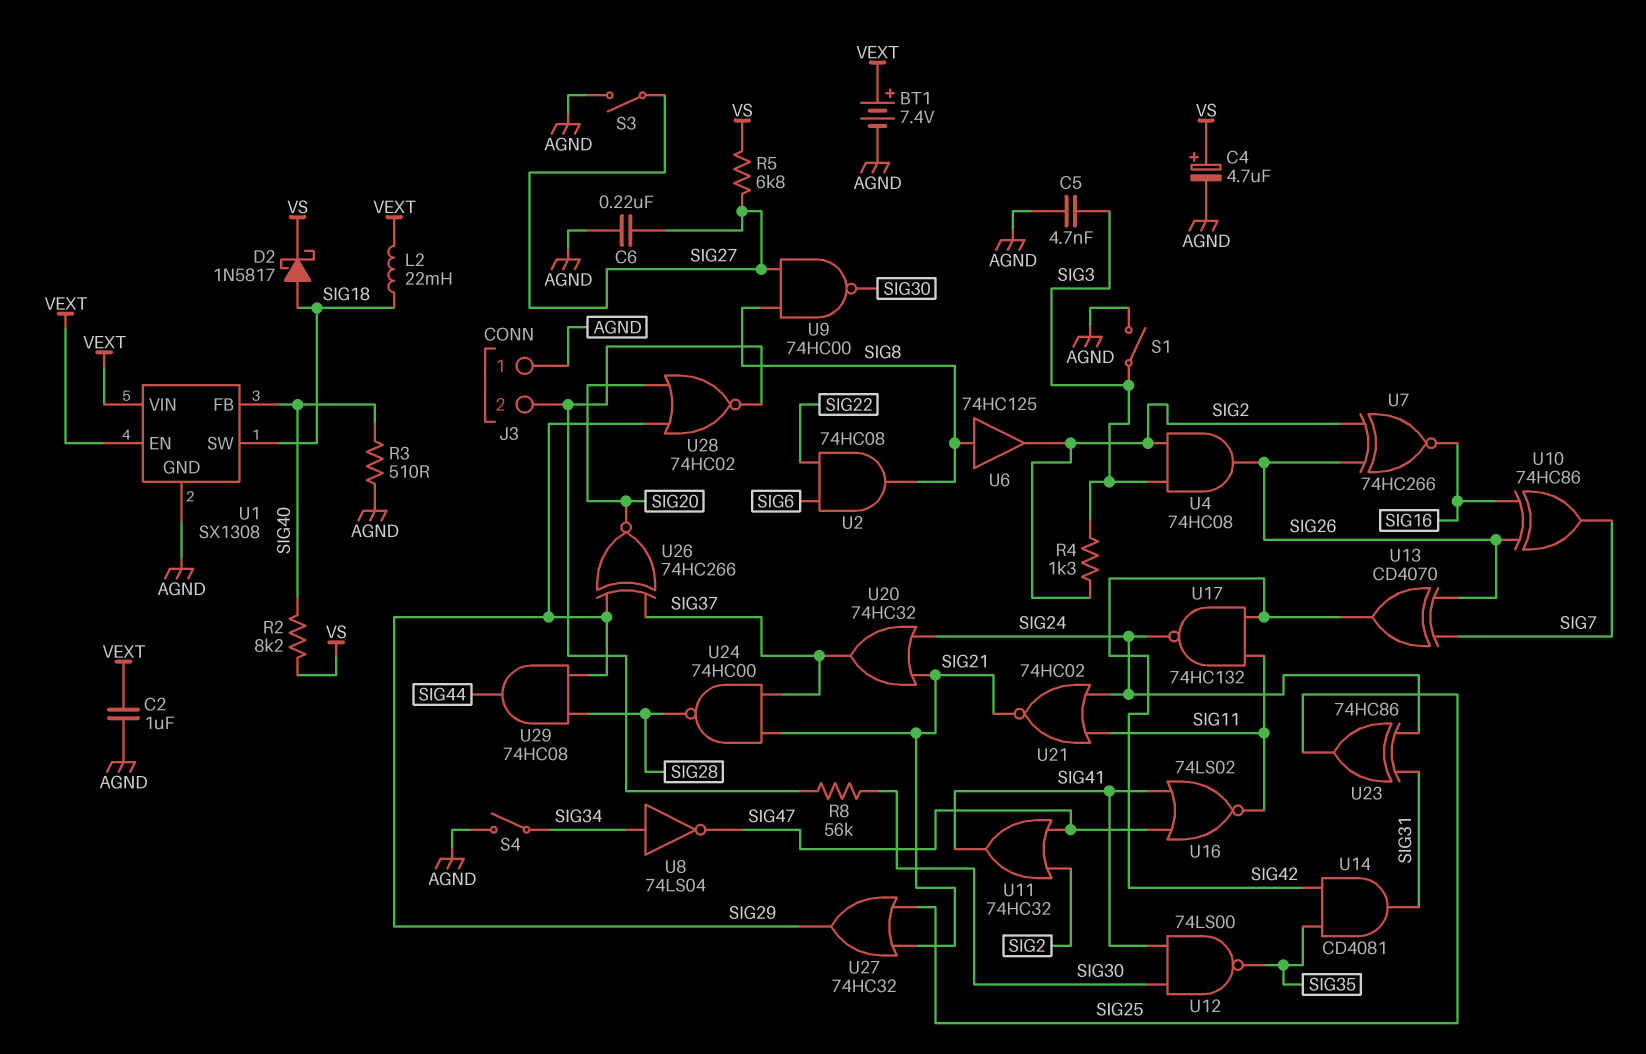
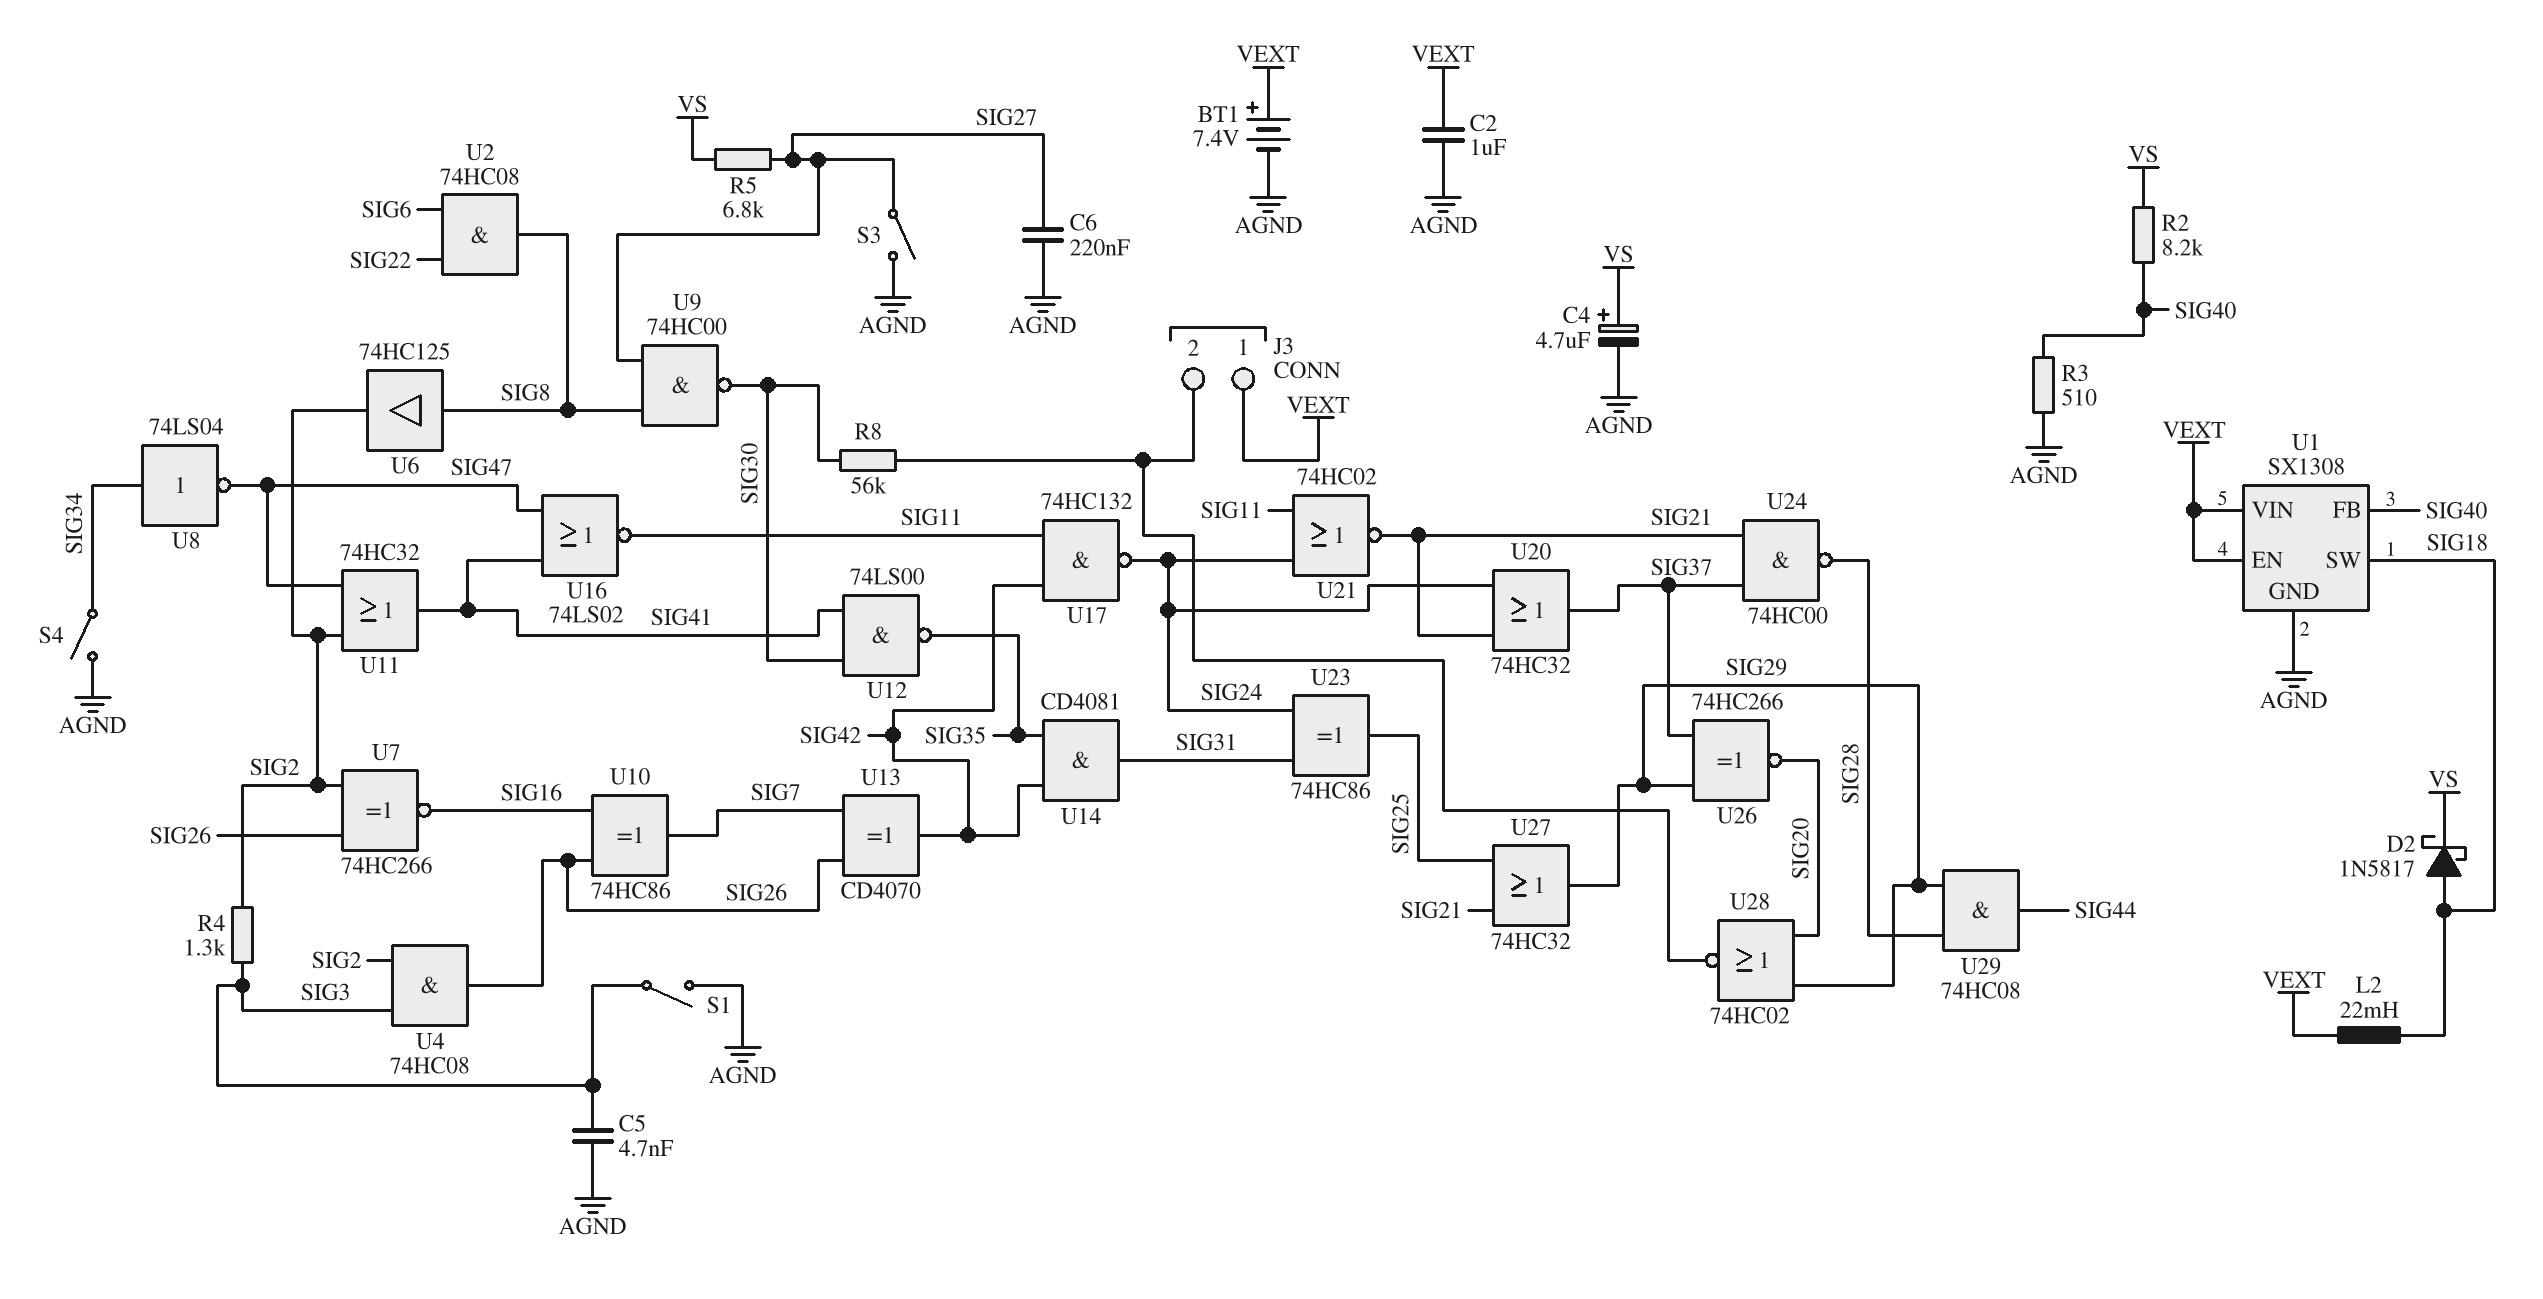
J3 pin 1: AGND -> VEXT

